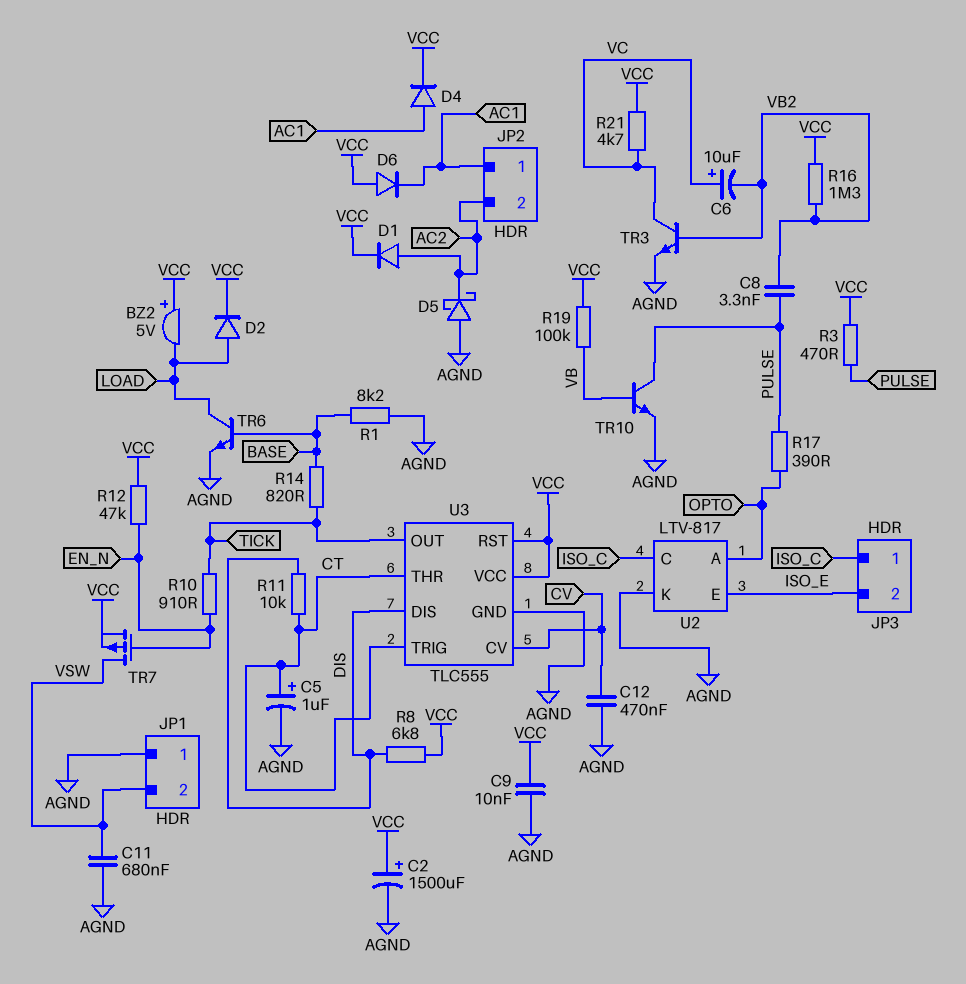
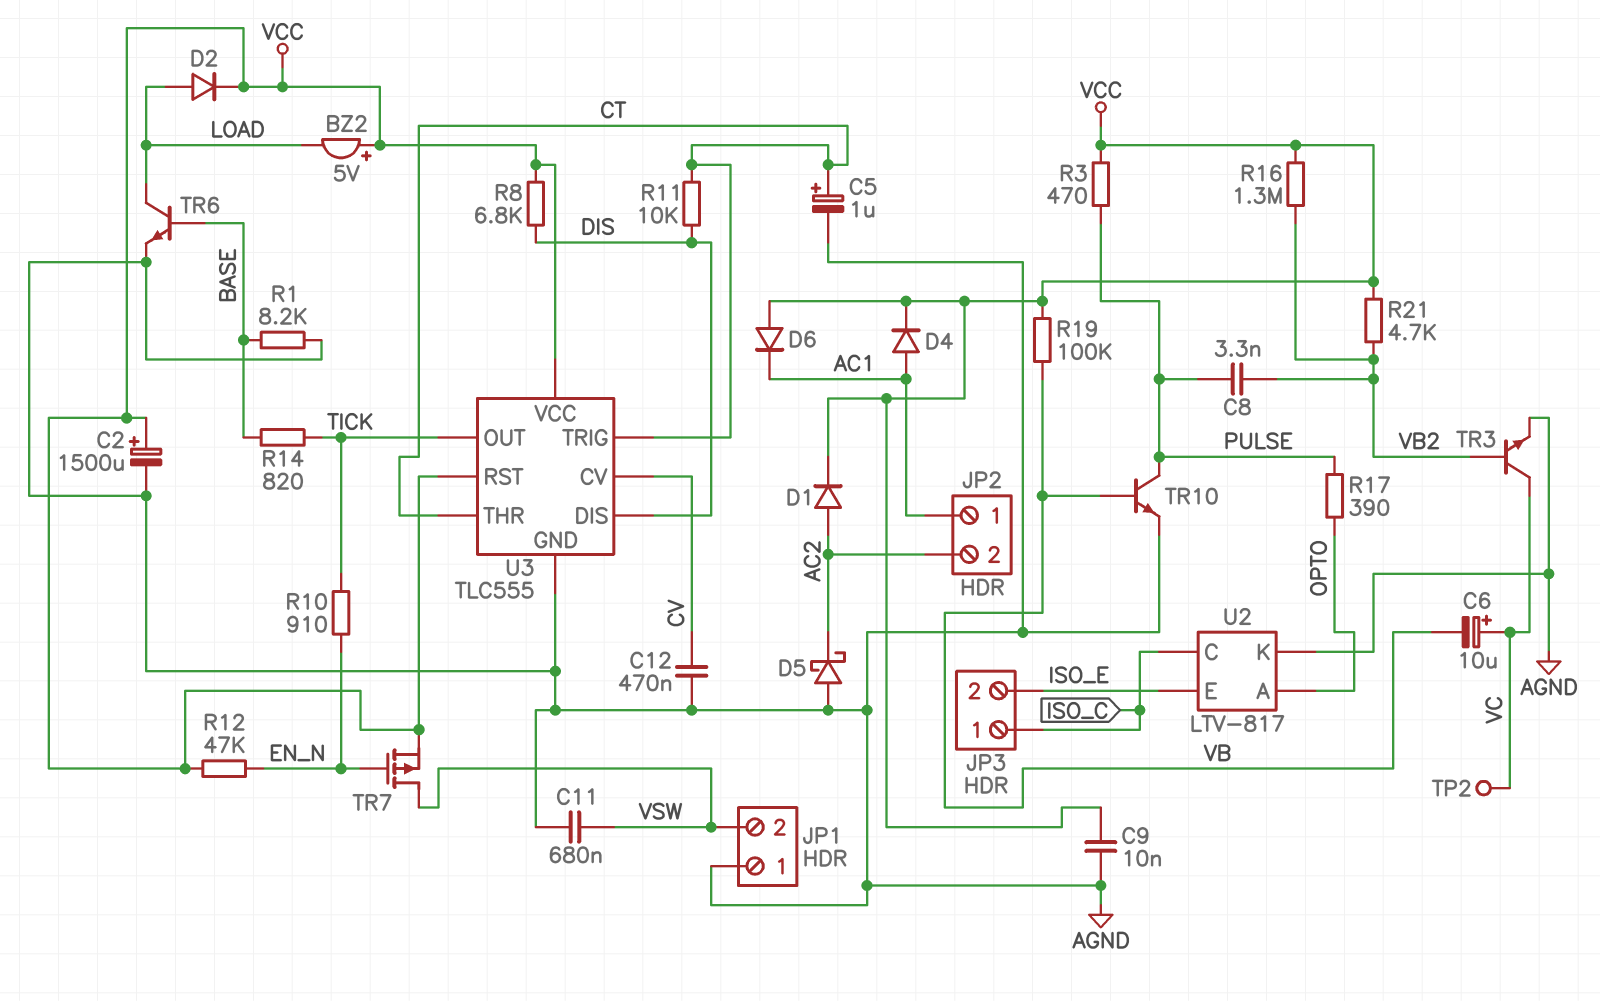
C6: 10uF (plus VC, minus VB2) -> 10uF (plus VC, minus VB)
R21: 4.7k (VC, VCC) -> 4.7k (VB2, VCC)
TP2: none -> test point (VC)

